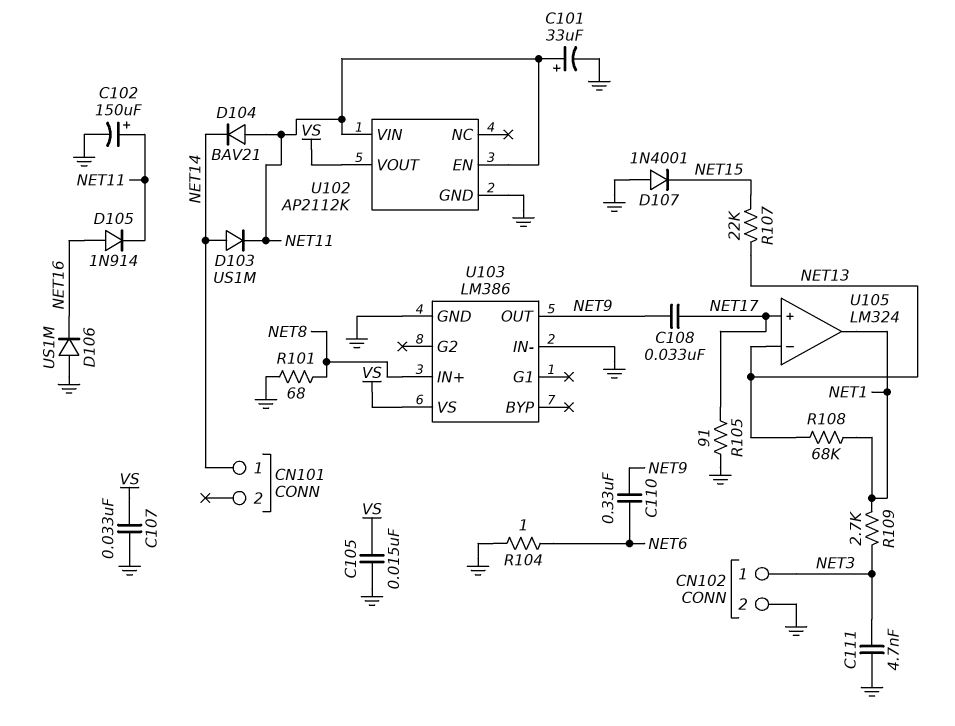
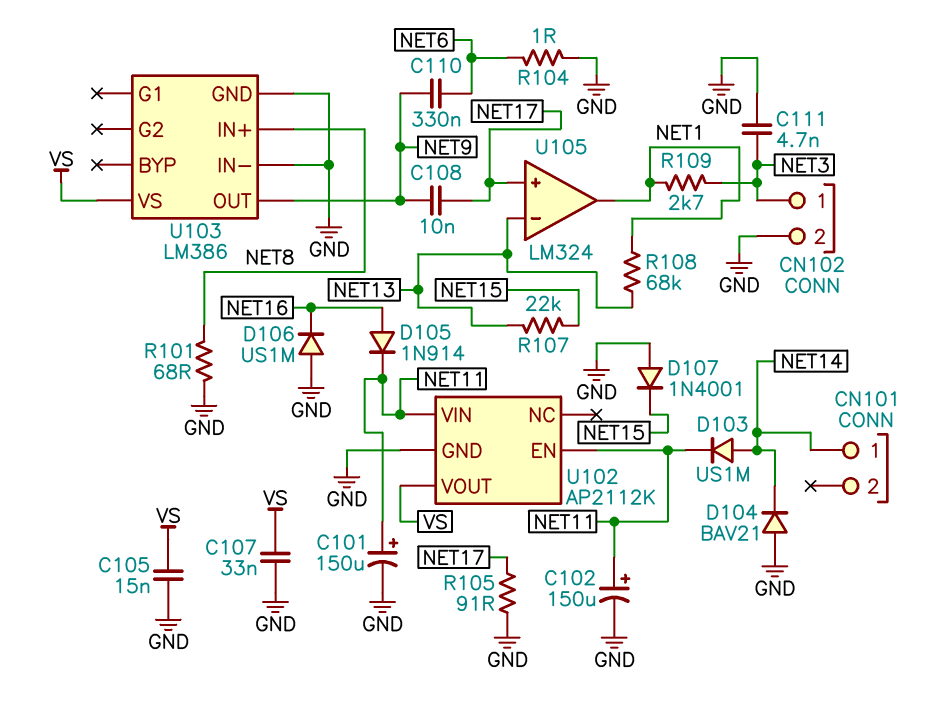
C101: 33uF (plus NET11, minus GND) -> 150uF (plus NET11, minus GND)
C108: 33nF (NET9, NET17) -> 10nF (NET9, NET17)
D104: diode BAV21 (A NET11, K NET14) -> diode BAV21 (A GND, K NET14)

